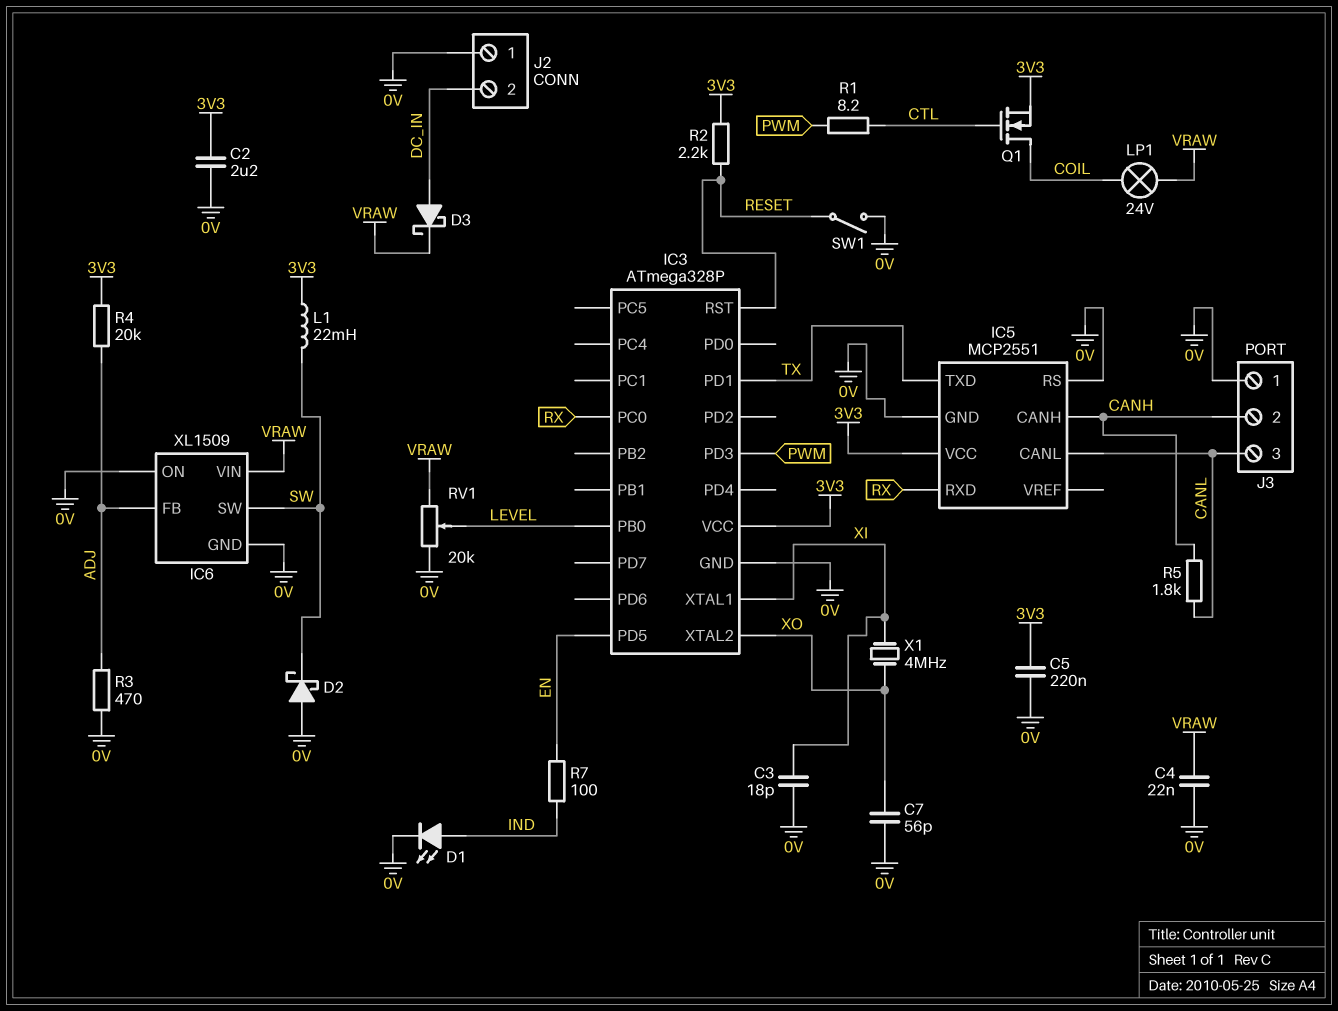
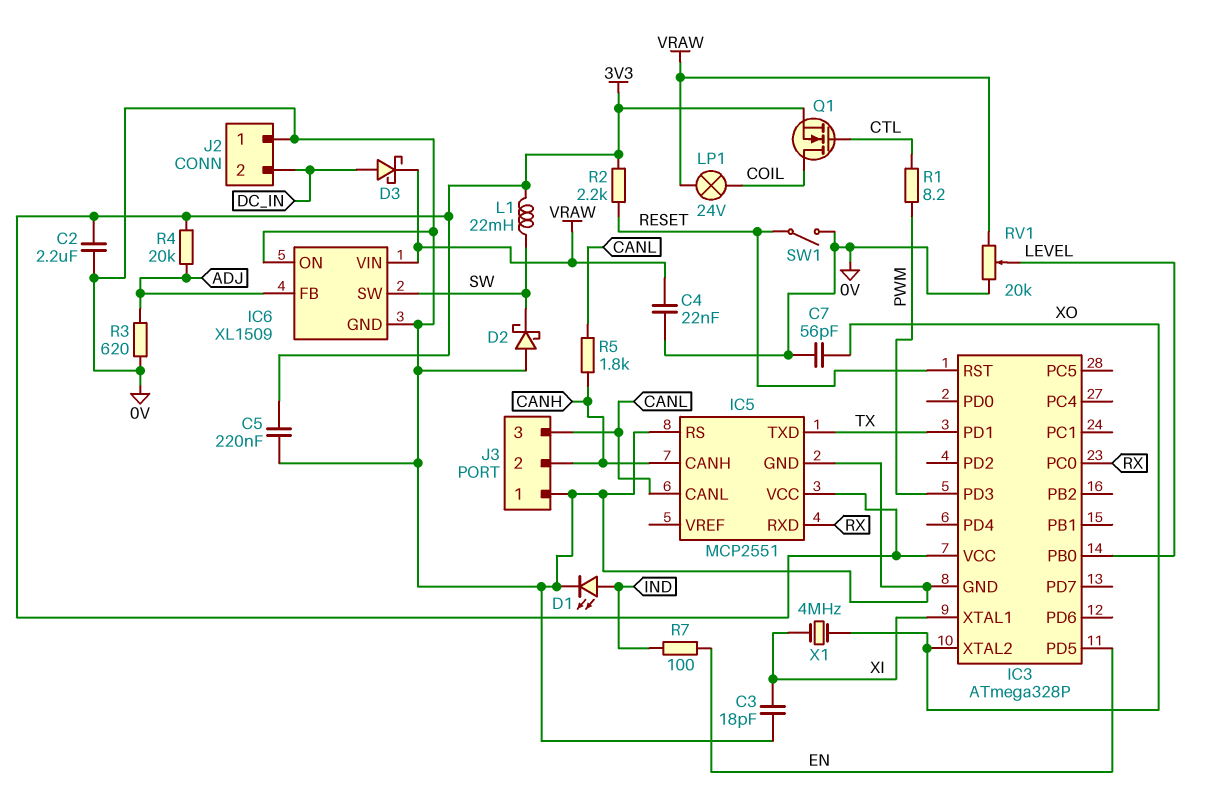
R3: 470 (0V, ADJ) -> 620 (0V, ADJ)

